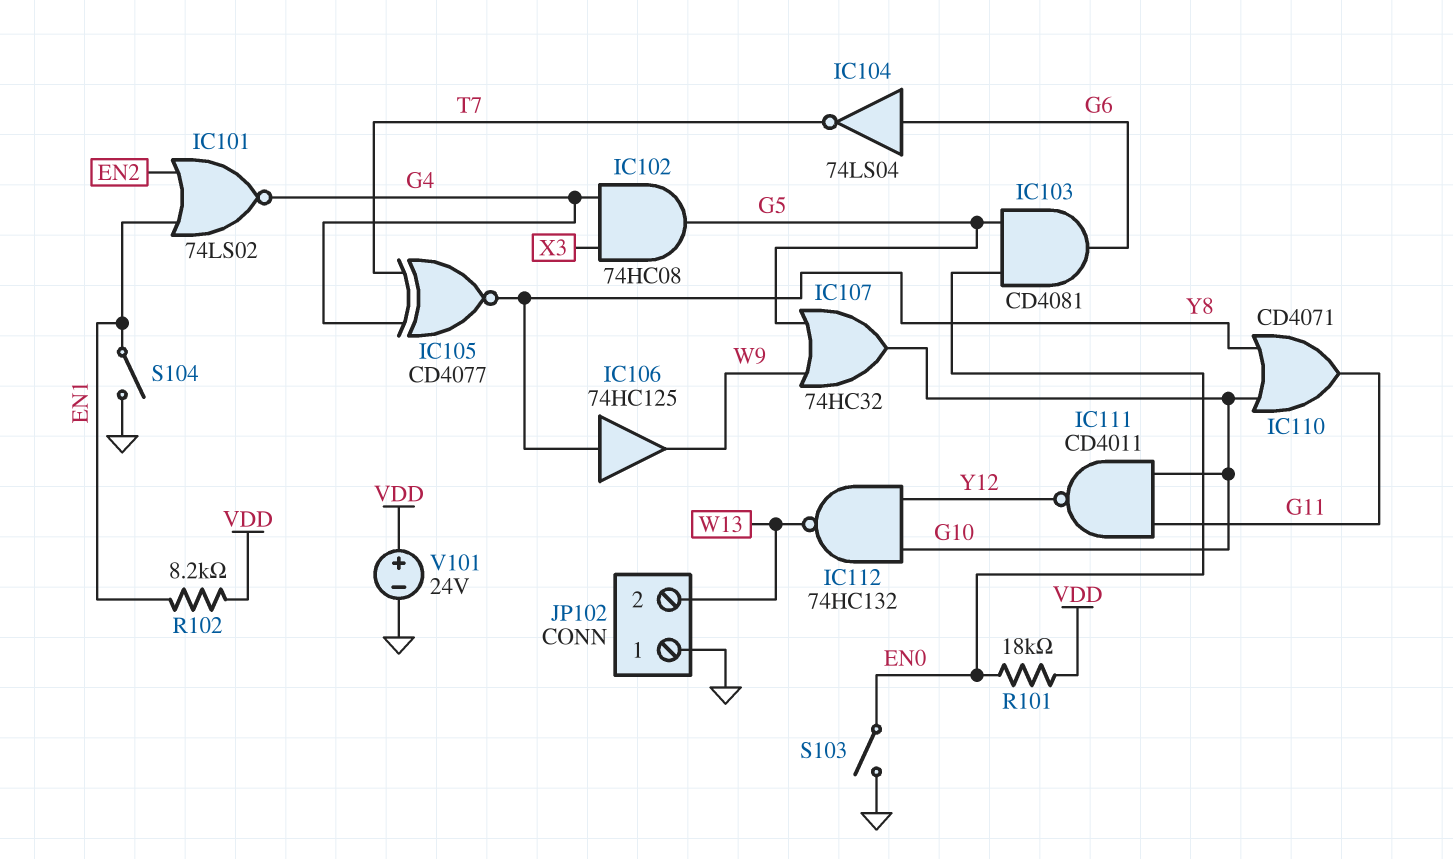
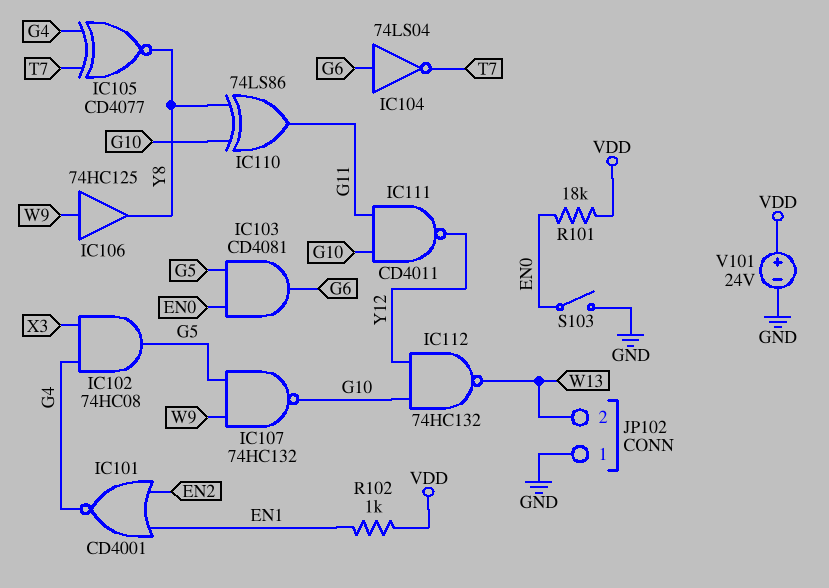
IC101: NOR 74LS02 (in EN1, in EN2, out G4) -> NOR CD4001 (in EN1, in EN2, out G4)
IC106: buffer 74HC125 (in Y8, out W9) -> buffer 74HC125 (in W9, out Y8)
IC107: OR 74HC32 (in G5, in W9, out G10) -> NAND 74HC132 (in G5, in W9, out G10)
IC110: OR CD4071 (in G10, in Y8, out G11) -> XOR 74LS86 (in G10, in Y8, out G11)
R102: 8.2k (EN1, VDD) -> 1k (EN1, VDD)
S104: switch (EN1, GND) -> none

